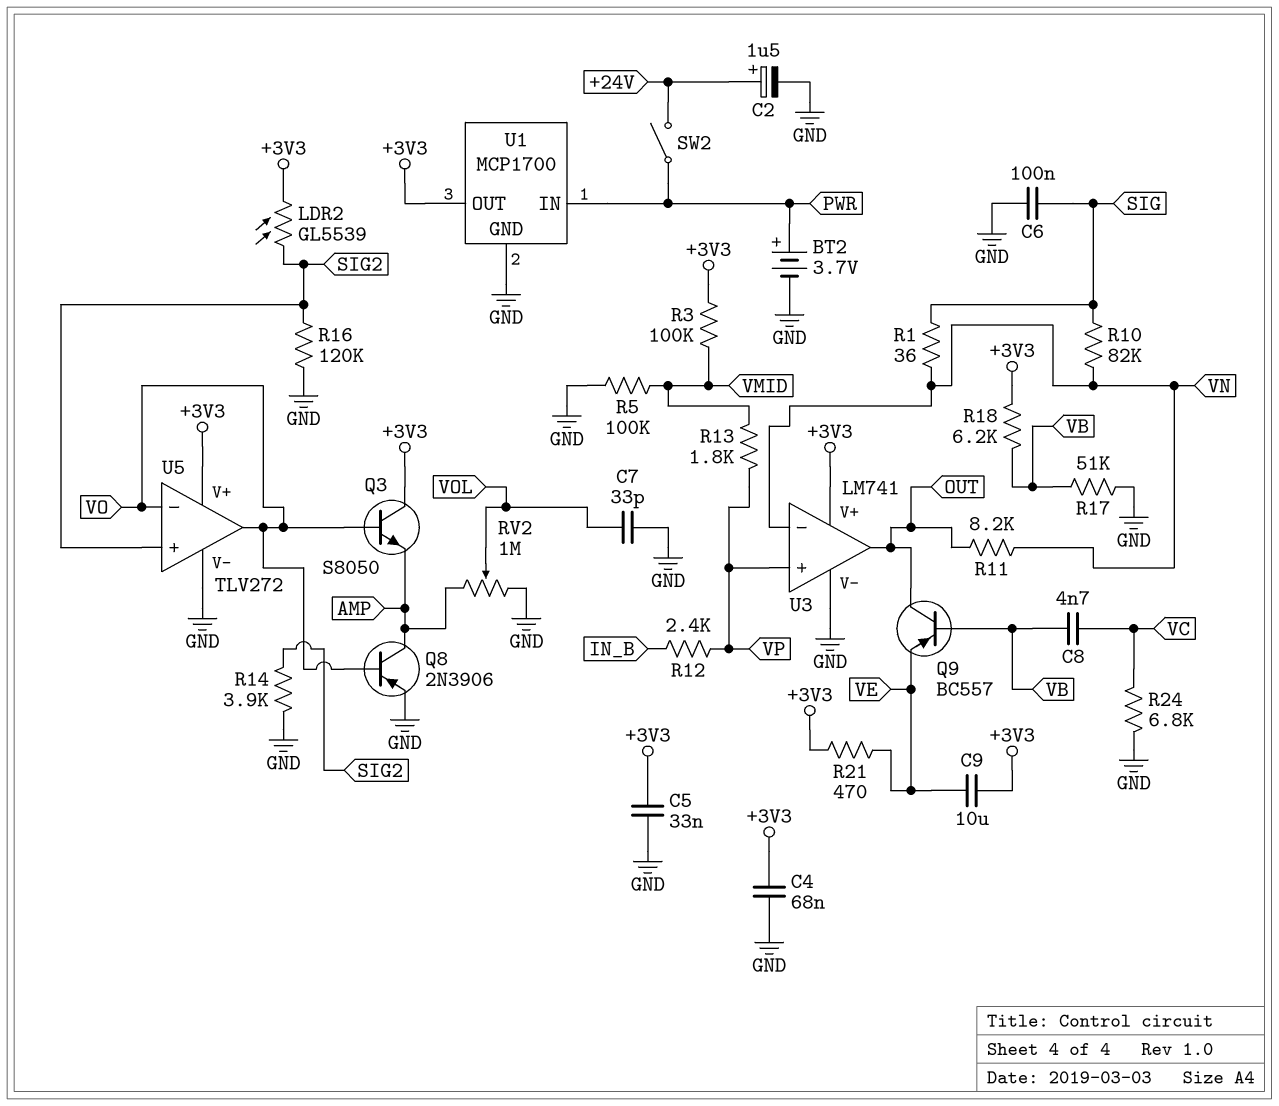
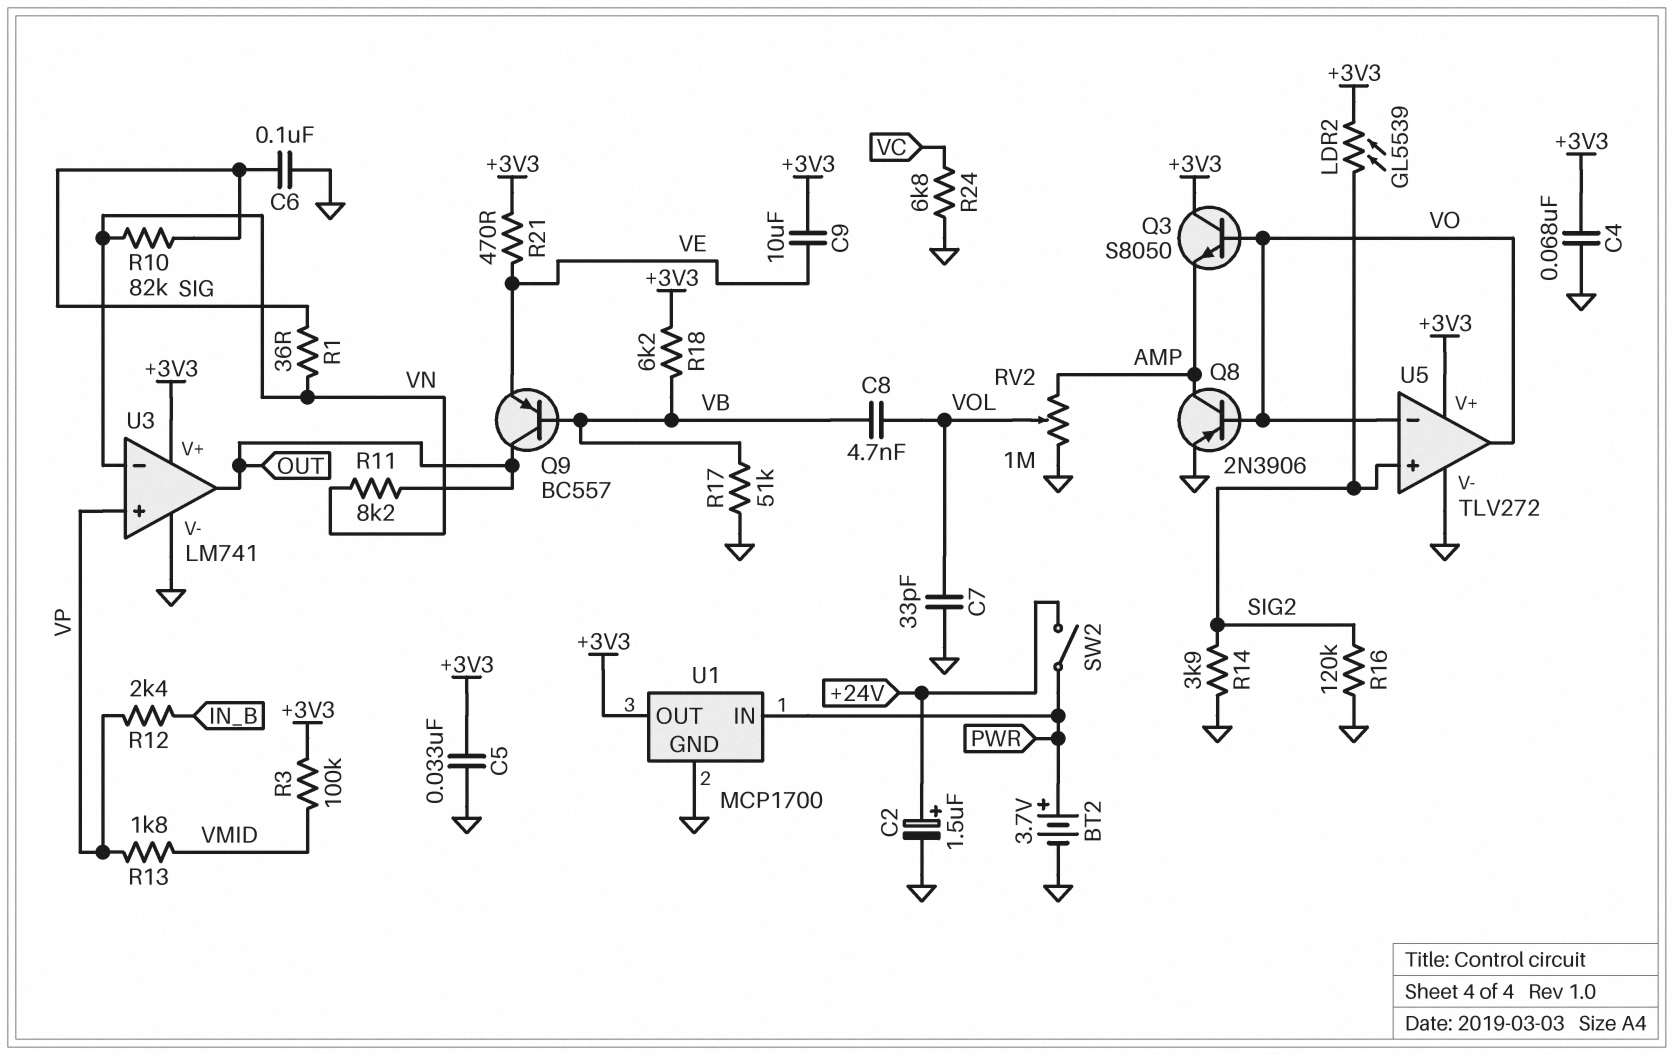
C8: 4.7nF (VB, VC) -> 4.7nF (VB, VOL)
R5: 100k (GND, VMID) -> none

